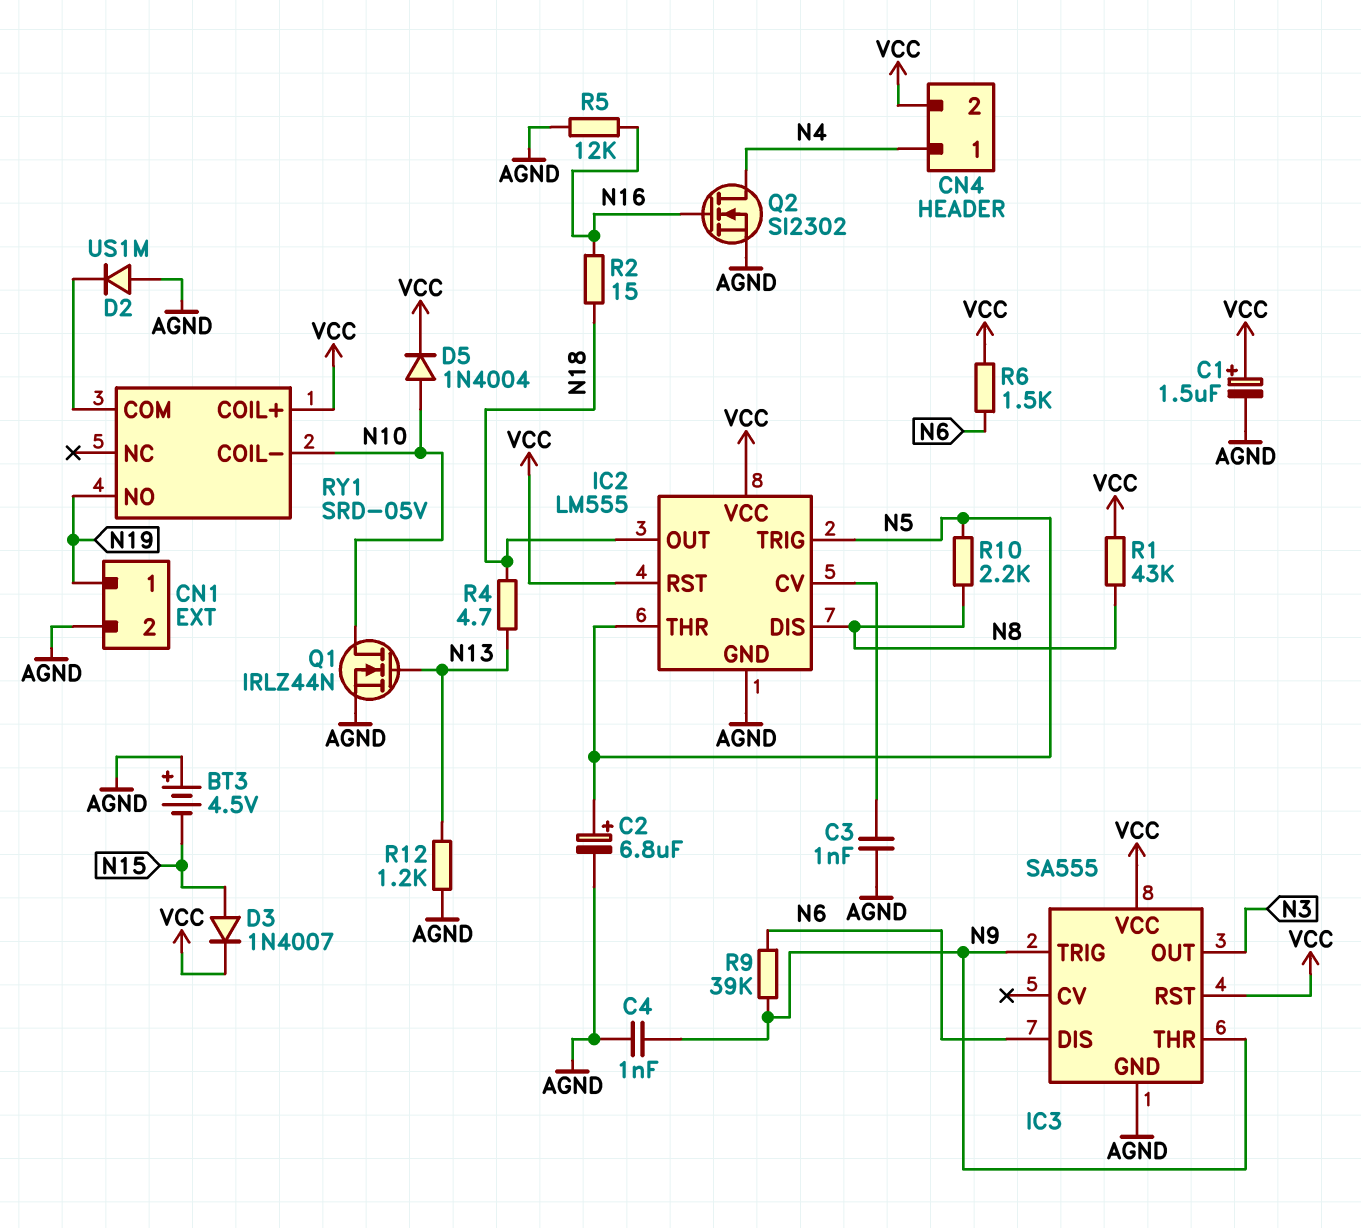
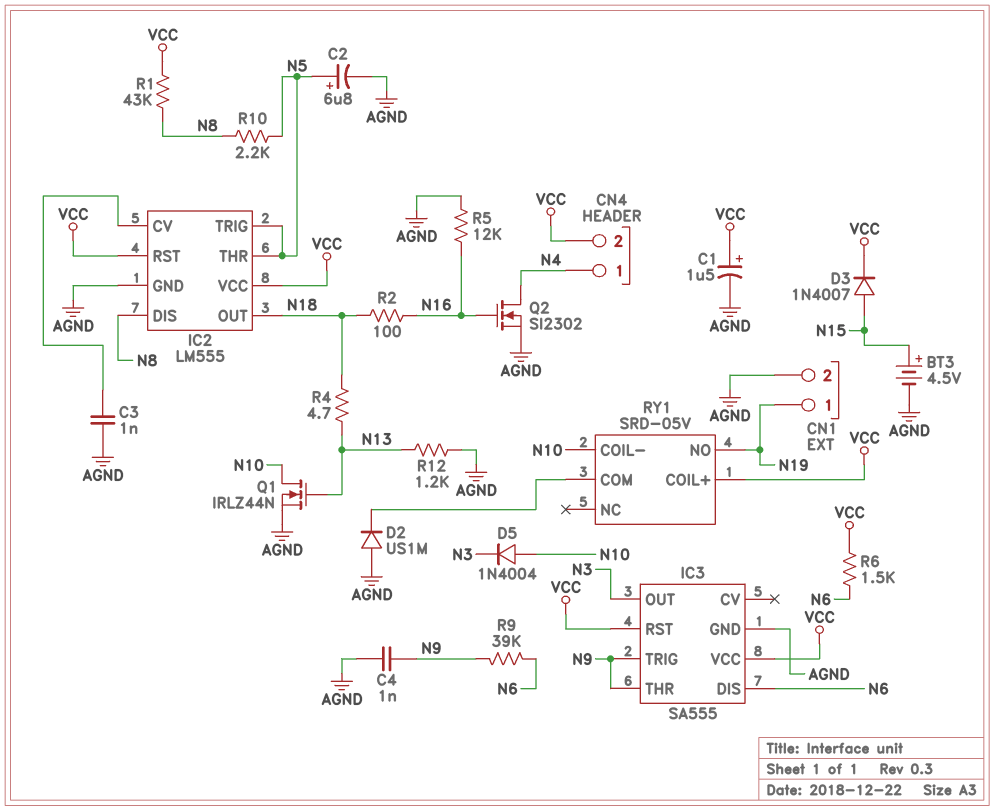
BT3: 4.5V (plus AGND, minus N15) -> 4.5V (plus N15, minus AGND)
D5: diode 1N4004 (A N10, K VCC) -> diode 1N4004 (A N10, K N3)
R2: 15 (N16, N18) -> 100 (N16, N18)

